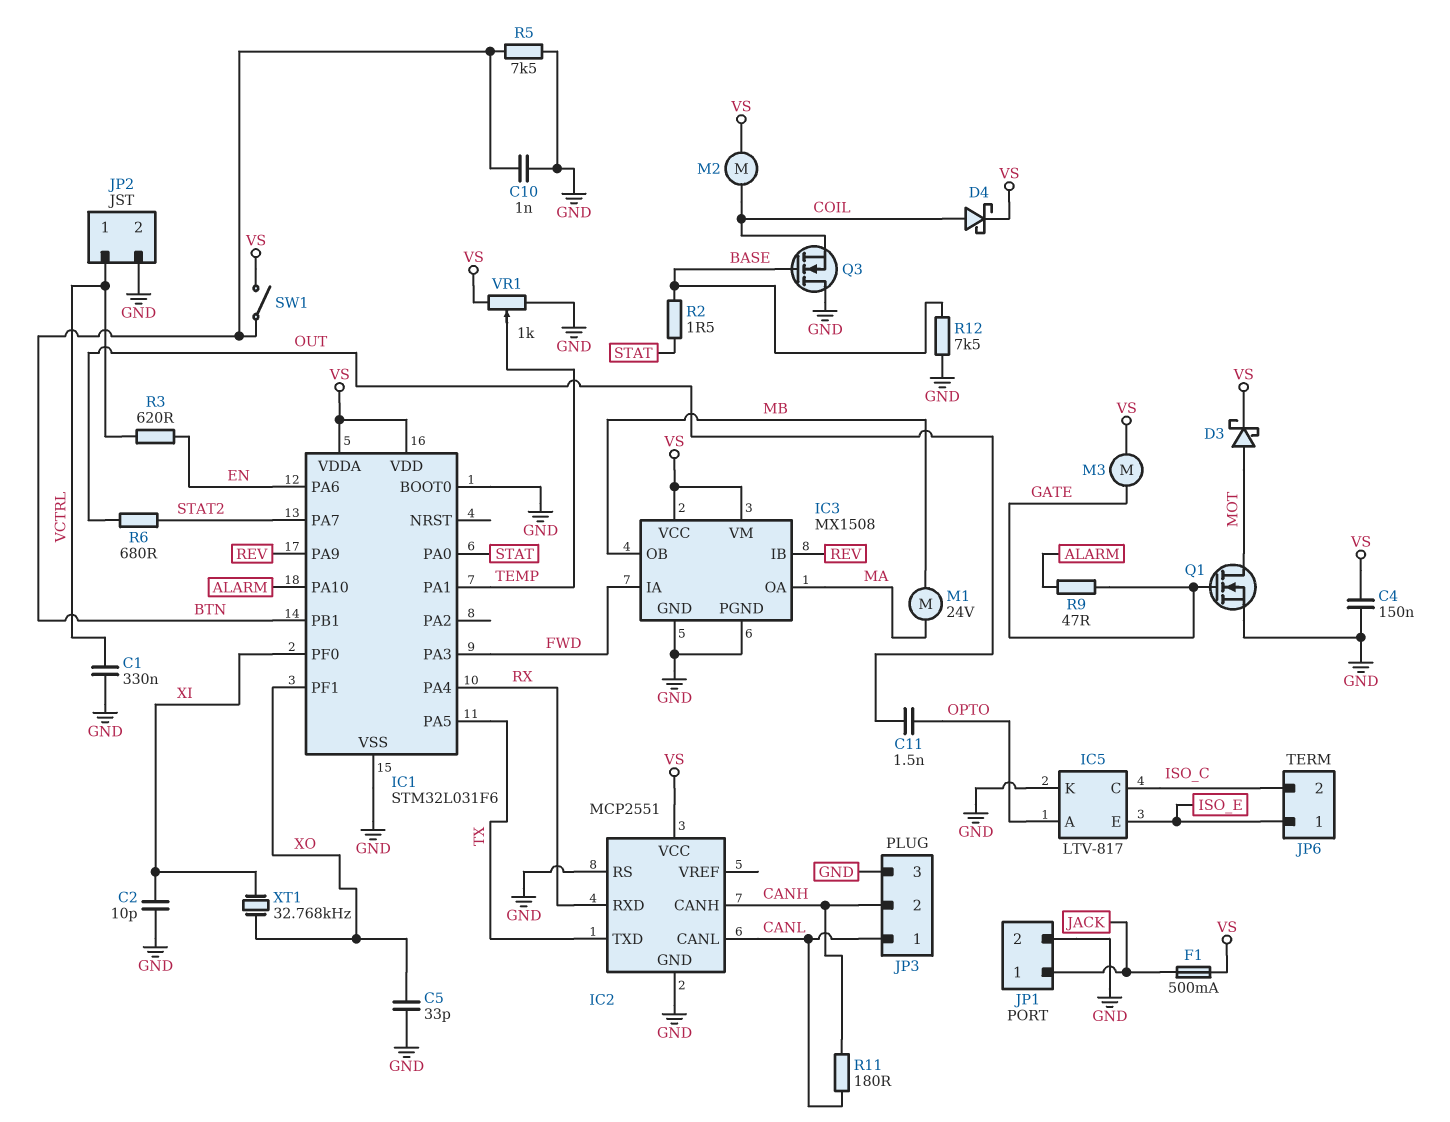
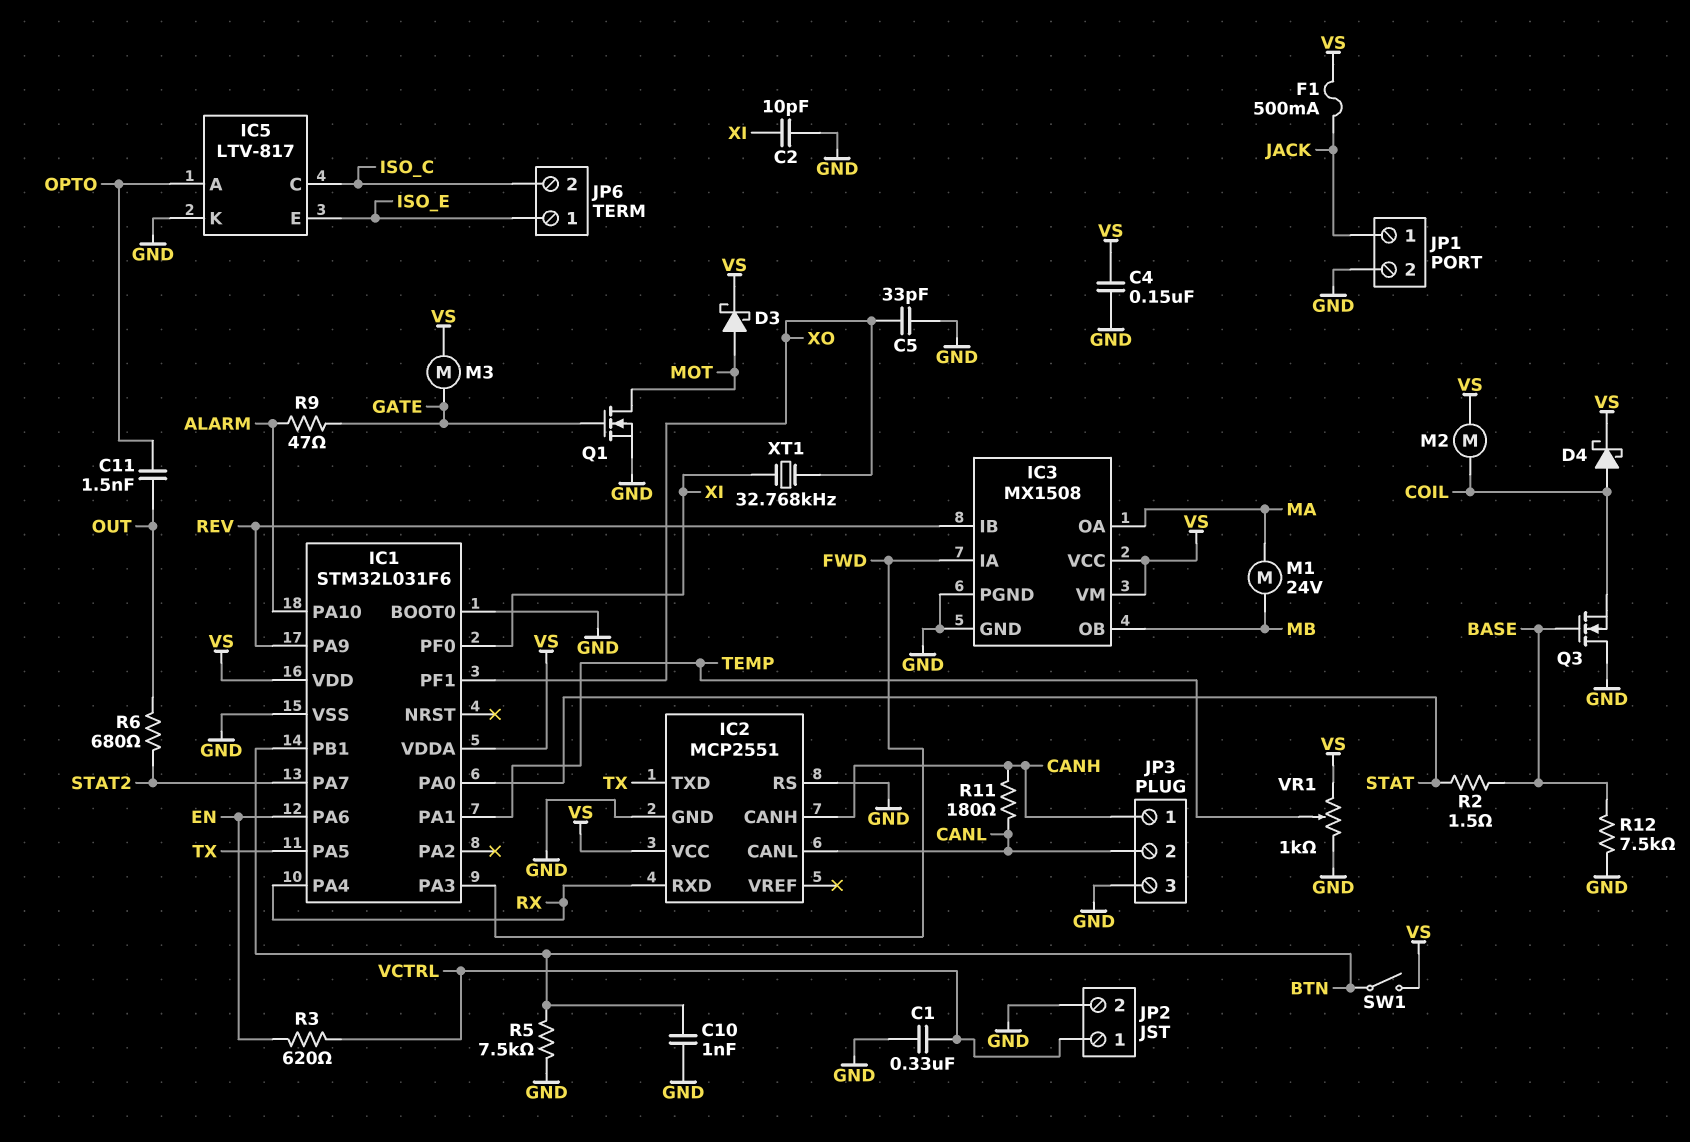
JP3 pin 1: CANL -> CANH
JP3 pin 2: CANH -> CANL

